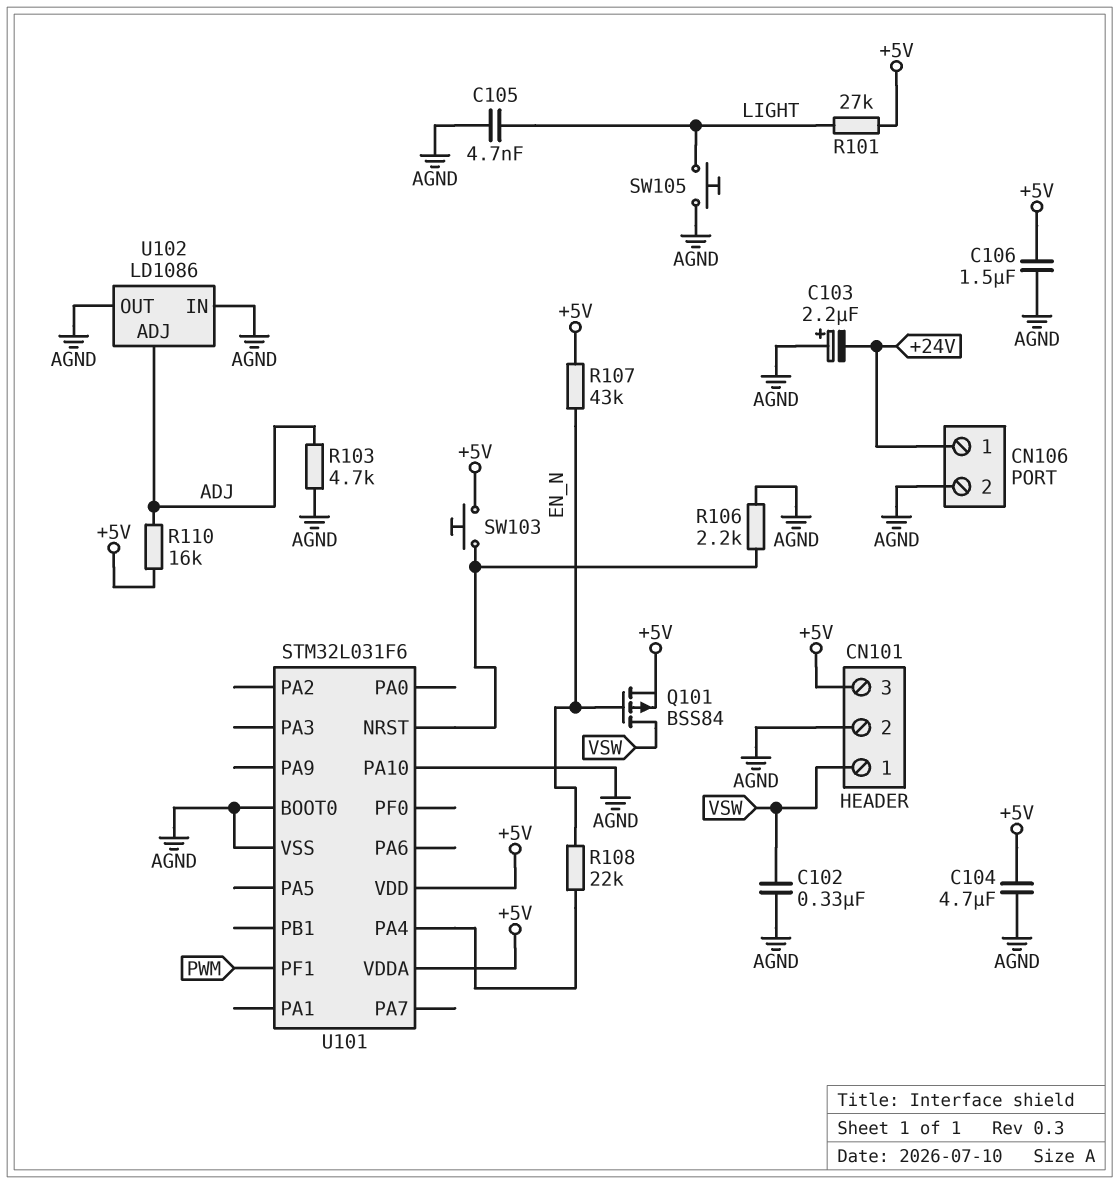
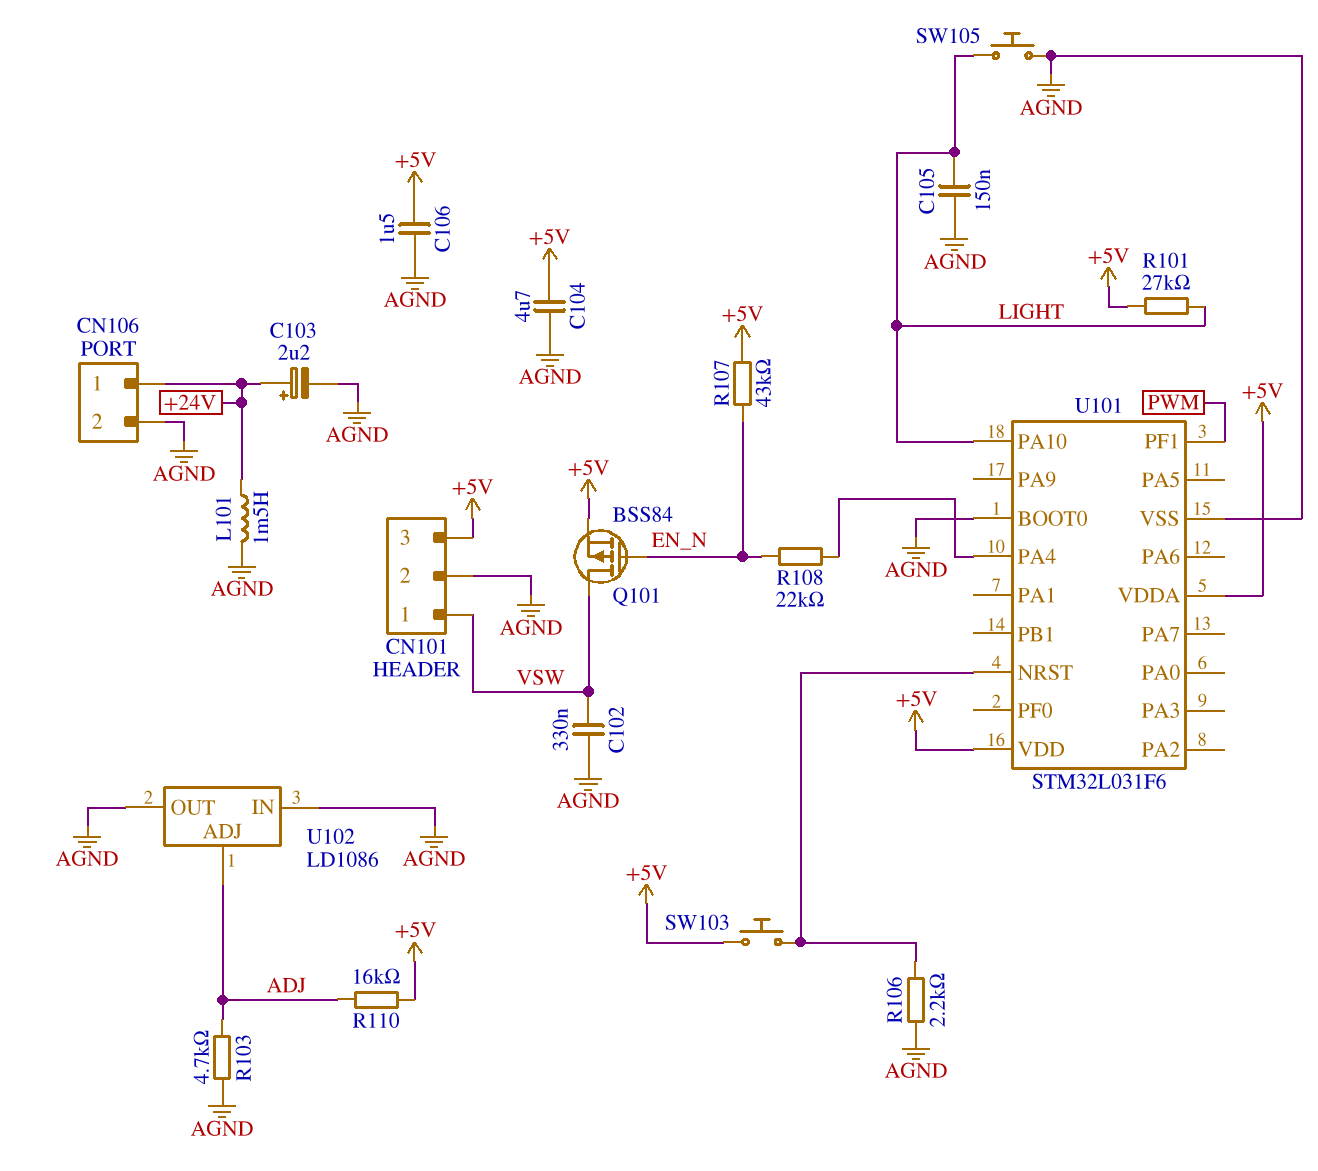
C103: 2.2uF (plus AGND, minus +24V) -> 2.2uF (plus +24V, minus AGND)
C105: 4.7nF (AGND, LIGHT) -> 150nF (AGND, LIGHT)
L101: none -> 1.5mH (+24V, AGND)
U101 pin PA10: AGND -> LIGHT

